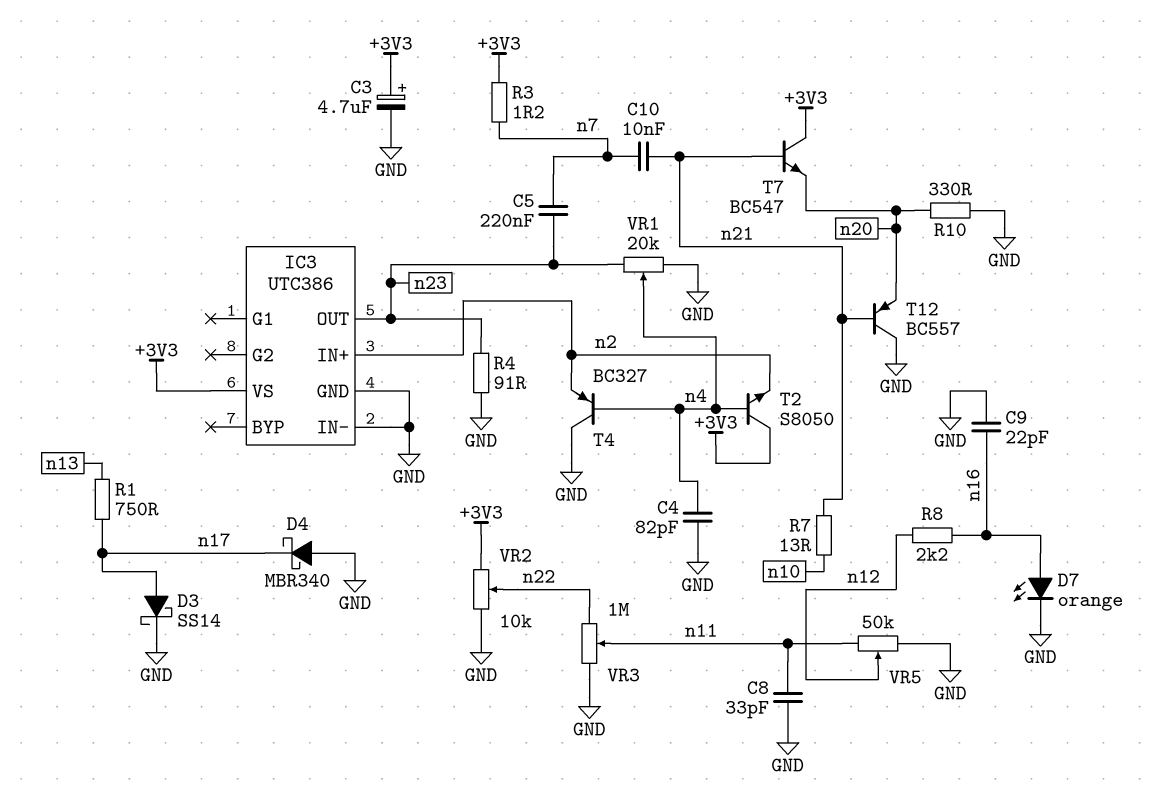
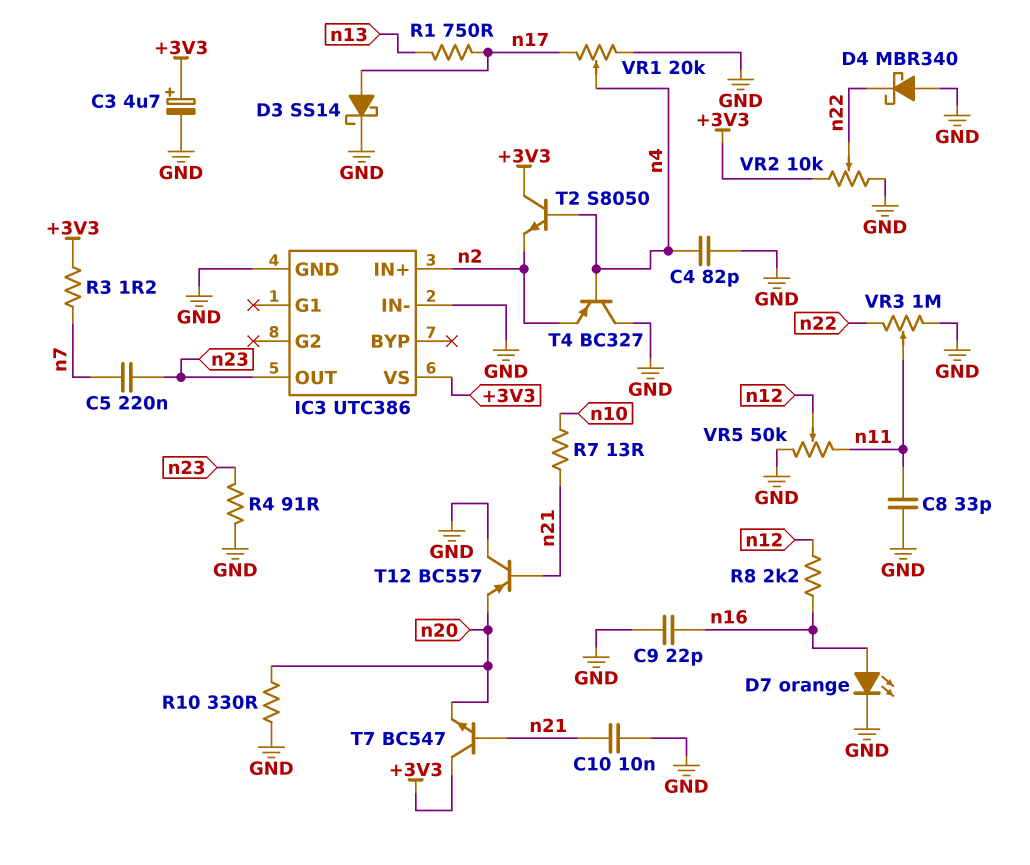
C10: 10nF (n7, n21) -> 10nF (GND, n21)
D4: schottky MBR340 (A GND, K n17) -> schottky MBR340 (A GND, K n22)
VR1: 20k (GND, n23, wiper n4) -> 20k (GND, n17, wiper n4)

